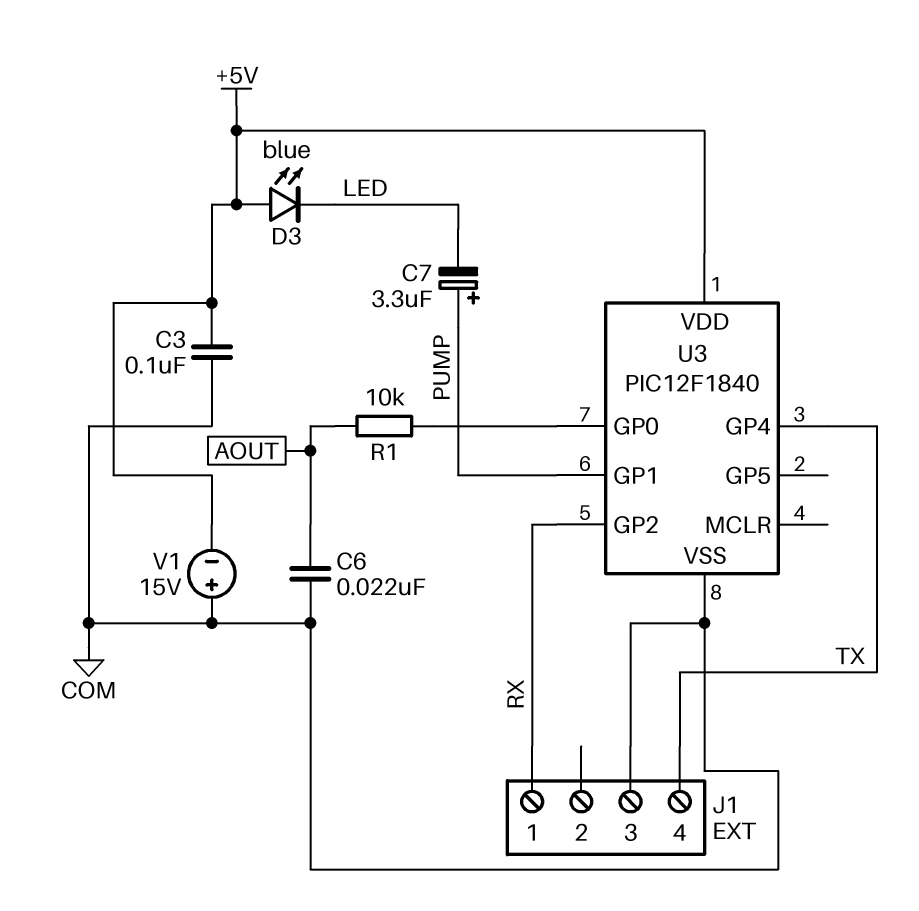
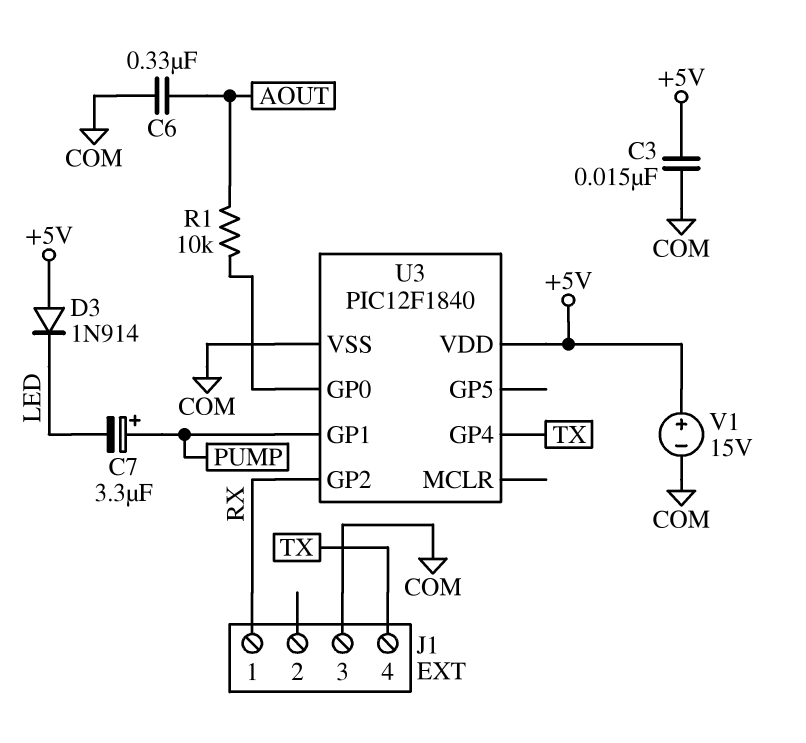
C3: 100nF (+5V, COM) -> 15nF (+5V, COM)
C6: 22nF (AOUT, COM) -> 330nF (AOUT, COM)
D3: LED blue (A +5V, K LED) -> diode 1N914 (A +5V, K LED)
V1: 15V (plus COM, minus +5V) -> 15V (plus +5V, minus COM)

